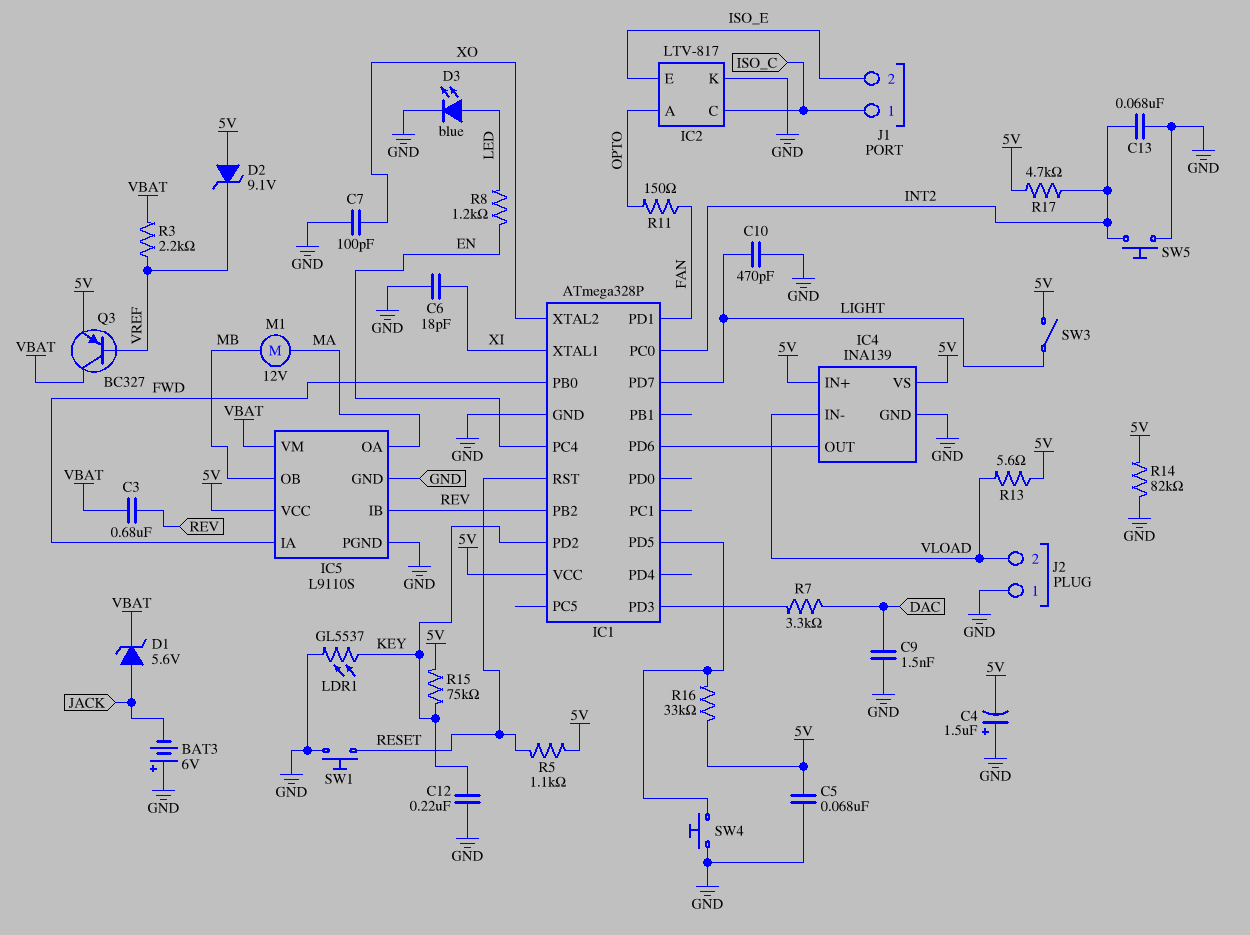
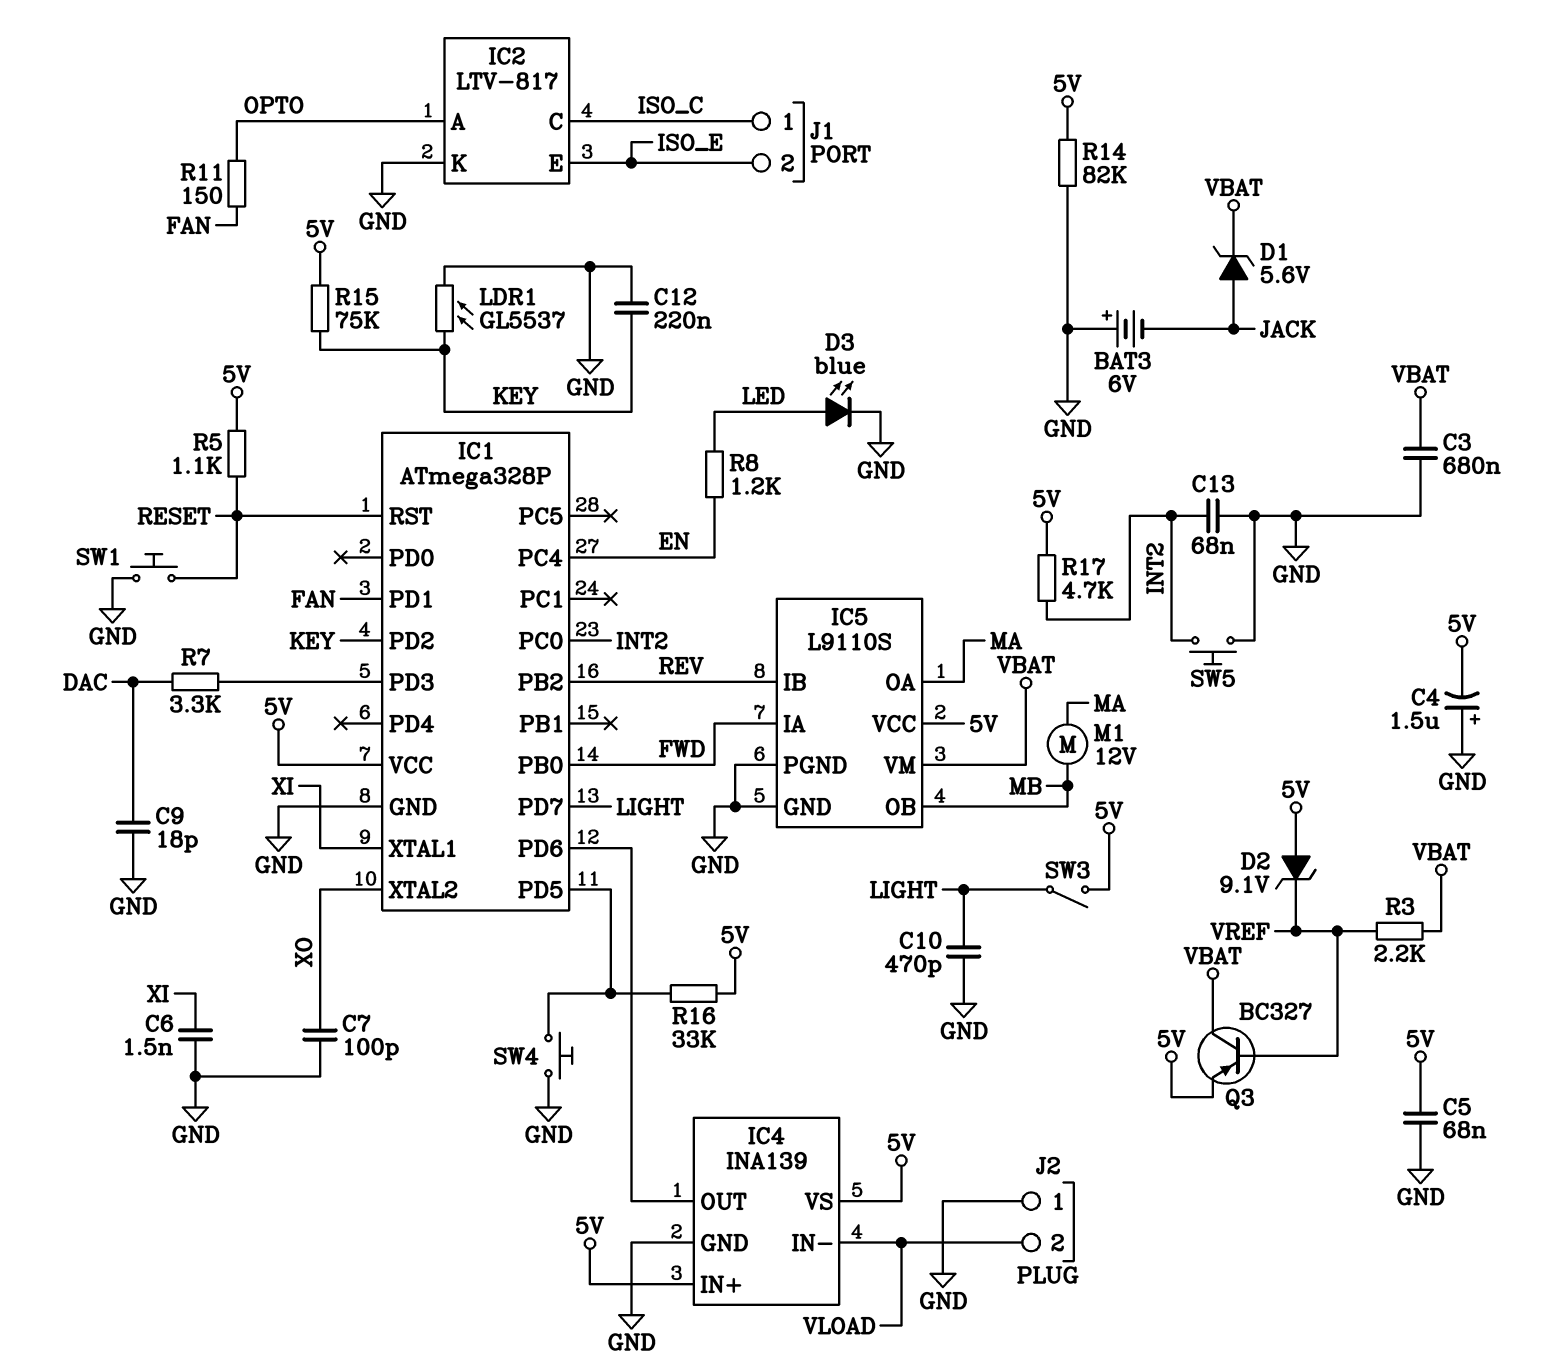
C3: 680nF (REV, VBAT) -> 680nF (GND, VBAT)
C6: 18pF (GND, XI) -> 1.5nF (GND, XI)
C9: 1.5nF (DAC, GND) -> 18pF (DAC, GND)
R13: 5.6 (5V, VLOAD) -> none

